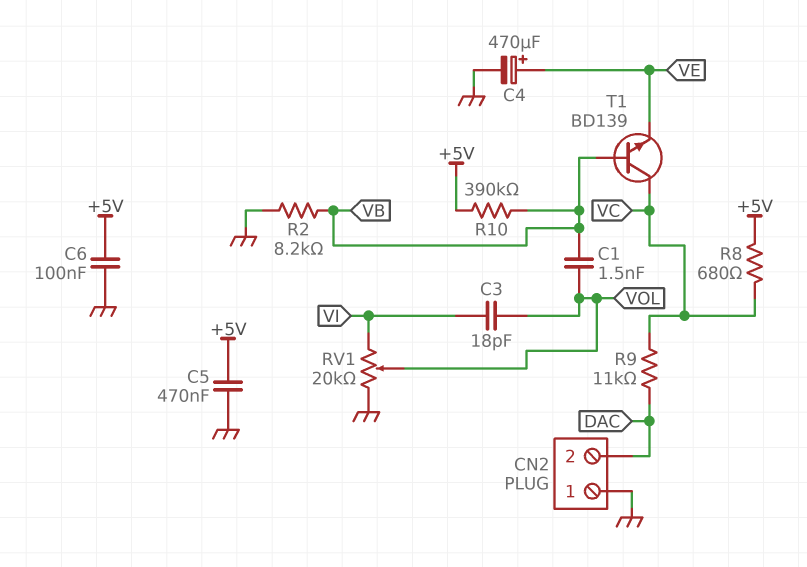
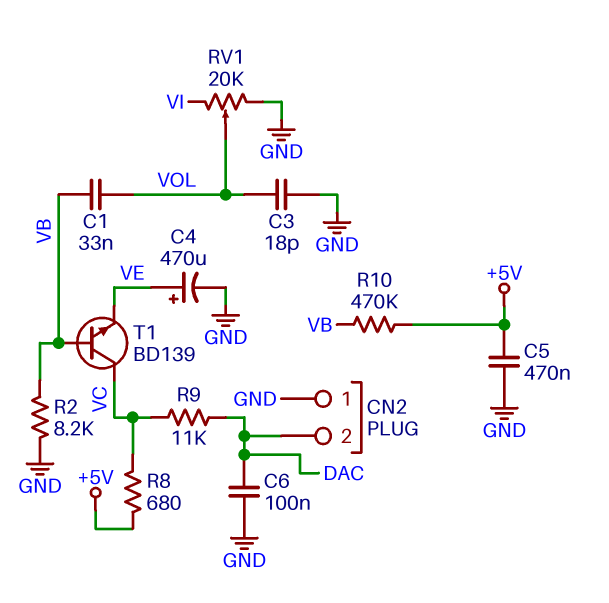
C1: 1.5nF (VB, VOL) -> 33nF (VB, VOL)
C3: 18pF (VI, VOL) -> 18pF (GND, VOL)
C6: 100nF (+5V, GND) -> 100nF (DAC, GND)
R10: 390k (+5V, VB) -> 470k (+5V, VB)

